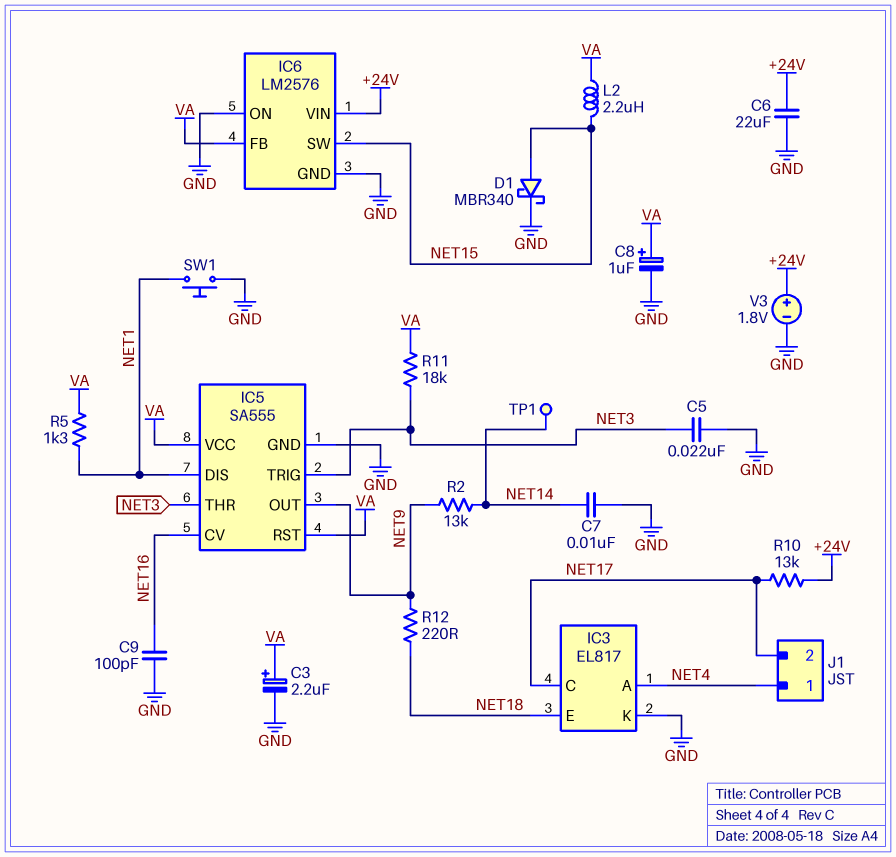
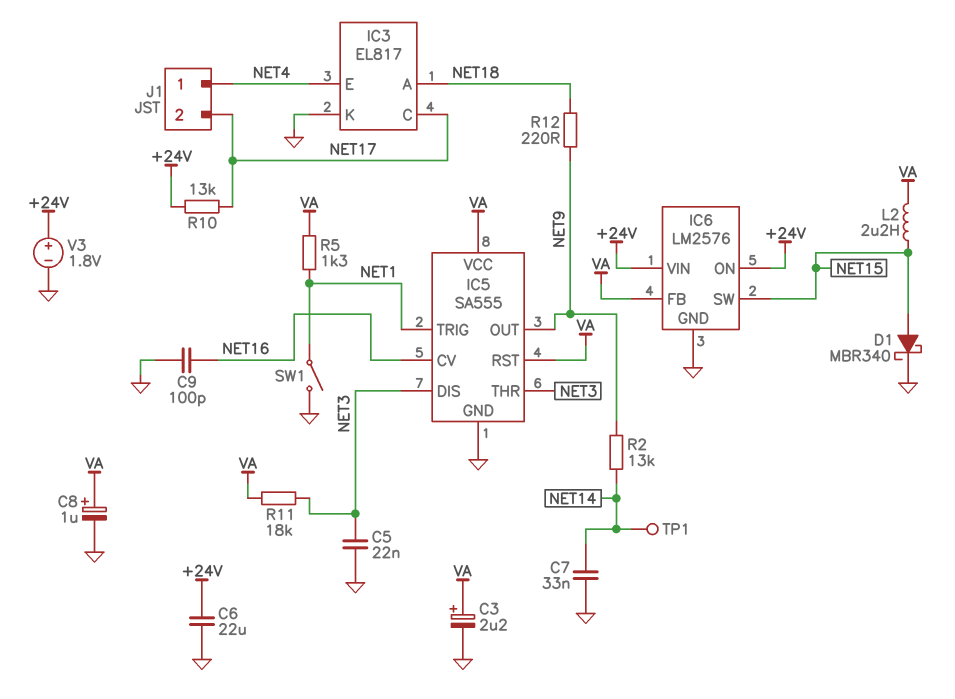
C7: 10nF (GND, NET14) -> 33nF (GND, NET14)
IC3 pin A: NET4 -> NET18
IC3 pin E: NET18 -> NET4
IC5 pin DIS: NET1 -> NET3
IC5 pin TRIG: NET3 -> NET1
IC6 pin ON: GND -> +24V
SW1: button (GND, NET1) -> switch (GND, NET1)

